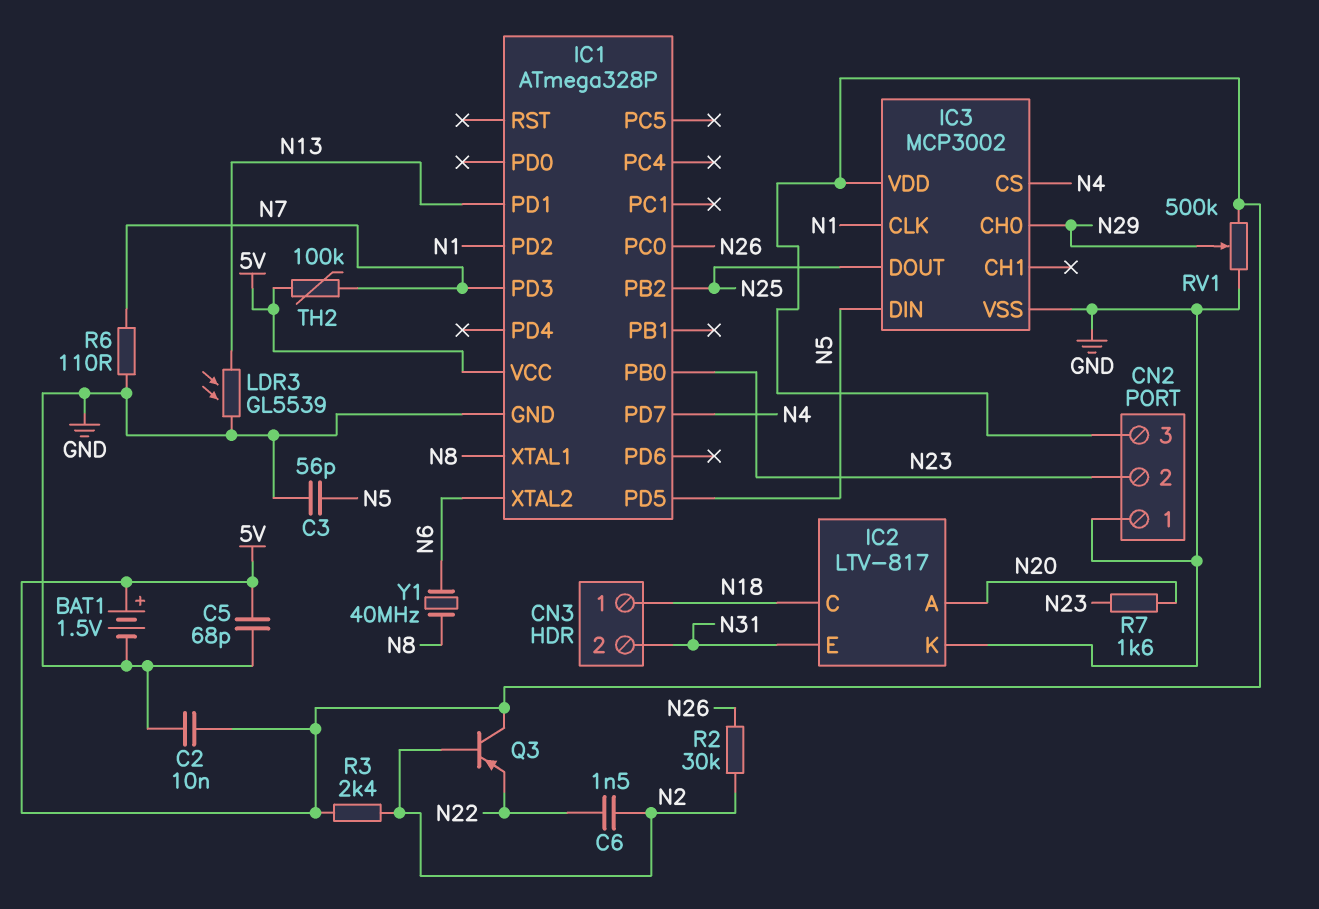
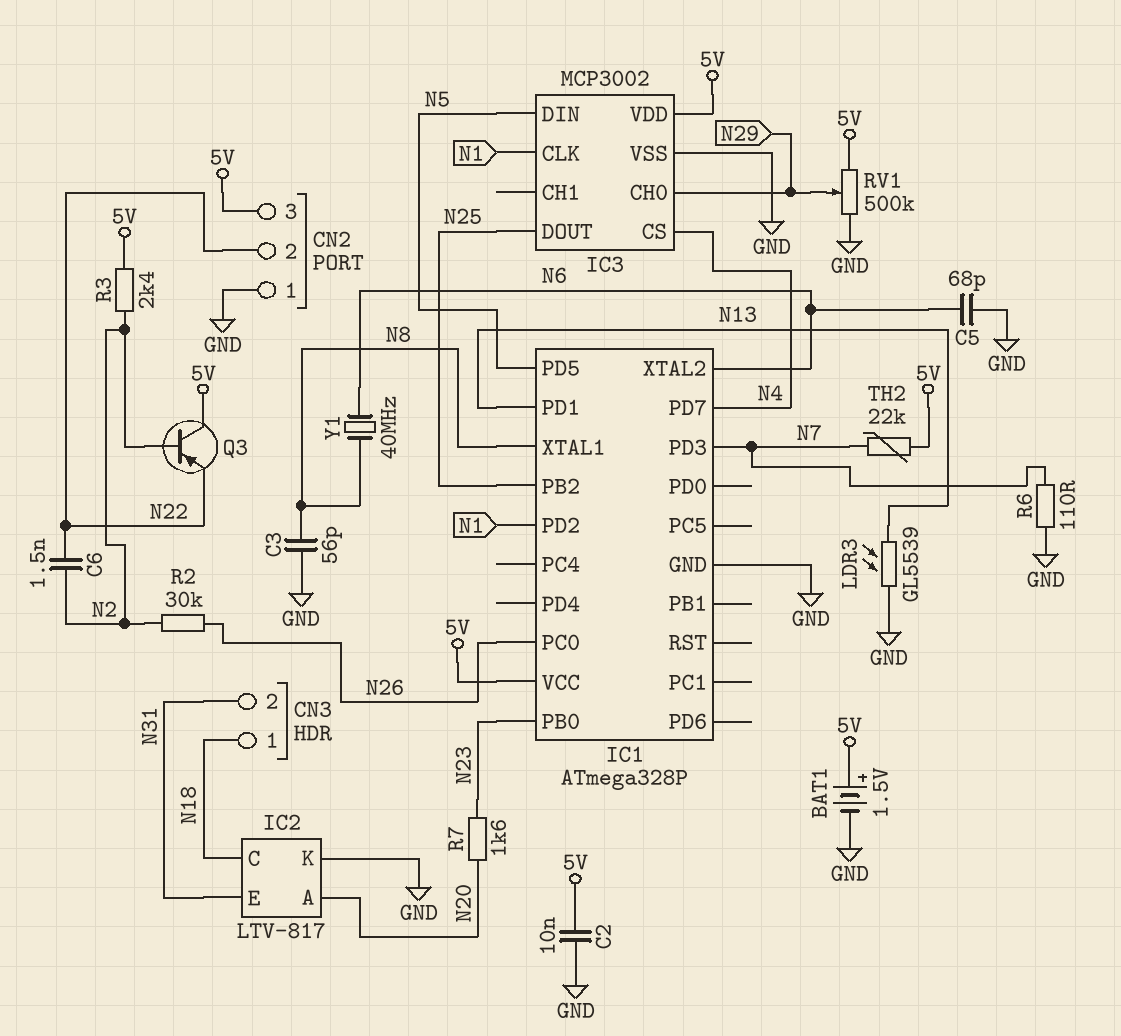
C3: 56pF (GND, N5) -> 56pF (GND, N8)
C5: 68pF (5V, GND) -> 68pF (GND, N6)
CN2 pin 2: N23 -> N22
TH2: 100k (5V, N7) -> 22k (5V, N7)

